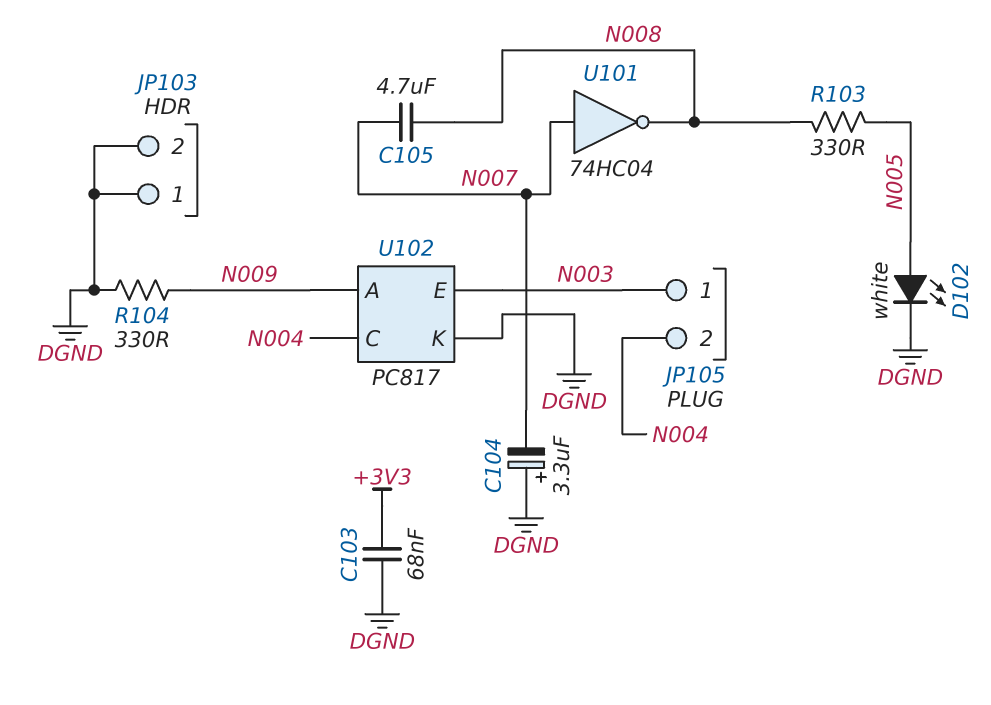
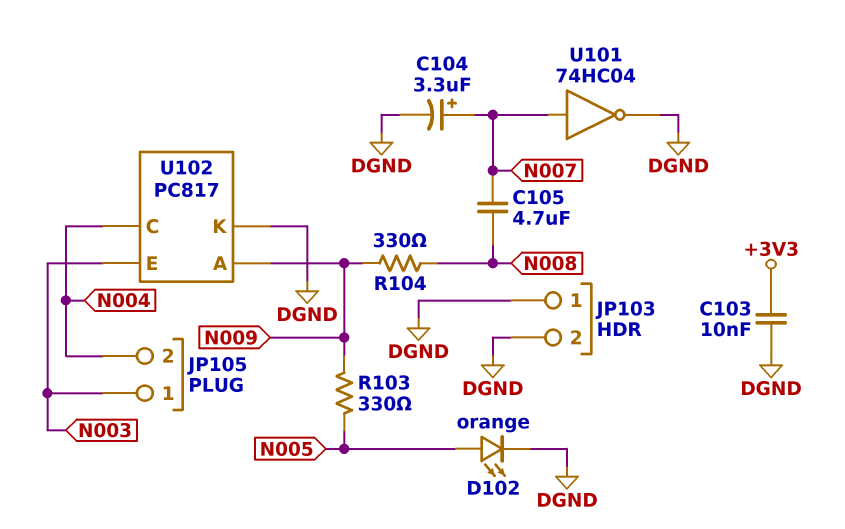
C103: 68nF (+3V3, DGND) -> 10nF (+3V3, DGND)
C104: 3.3uF (plus DGND, minus N007) -> 3.3uF (plus N007, minus DGND)
D102: LED white (A N005, K DGND) -> LED orange (A N005, K DGND)
R103: 330 (N005, N008) -> 330 (N005, N009)
R104: 330 (DGND, N009) -> 330 (N008, N009)
U101: NOT 74HC04 (in N007, out N008) -> NOT 74HC04 (in N007, out DGND)

